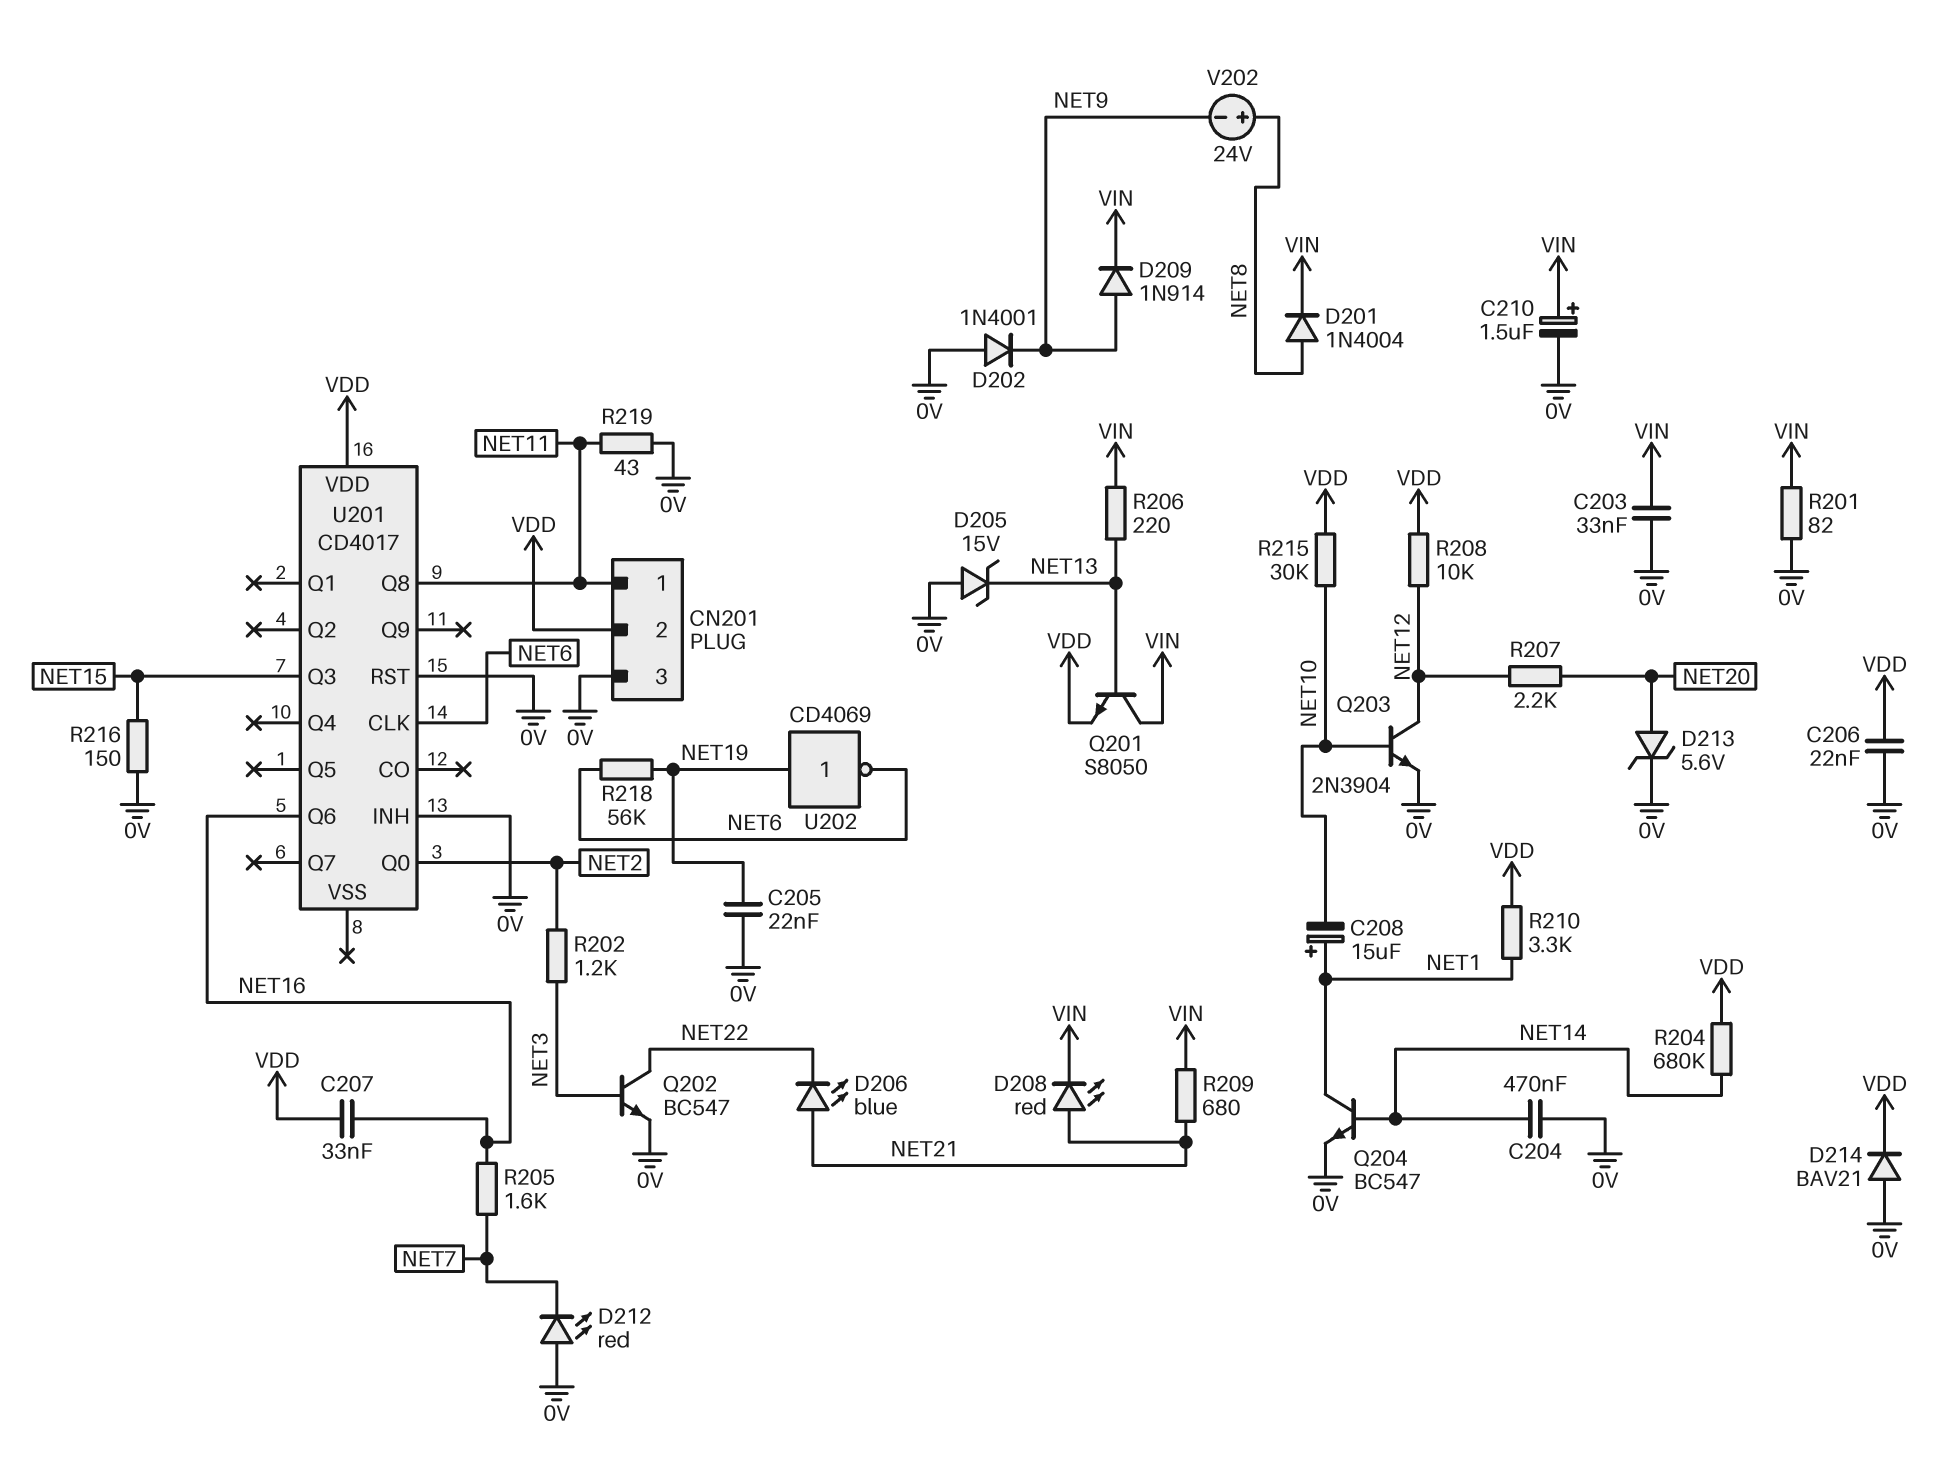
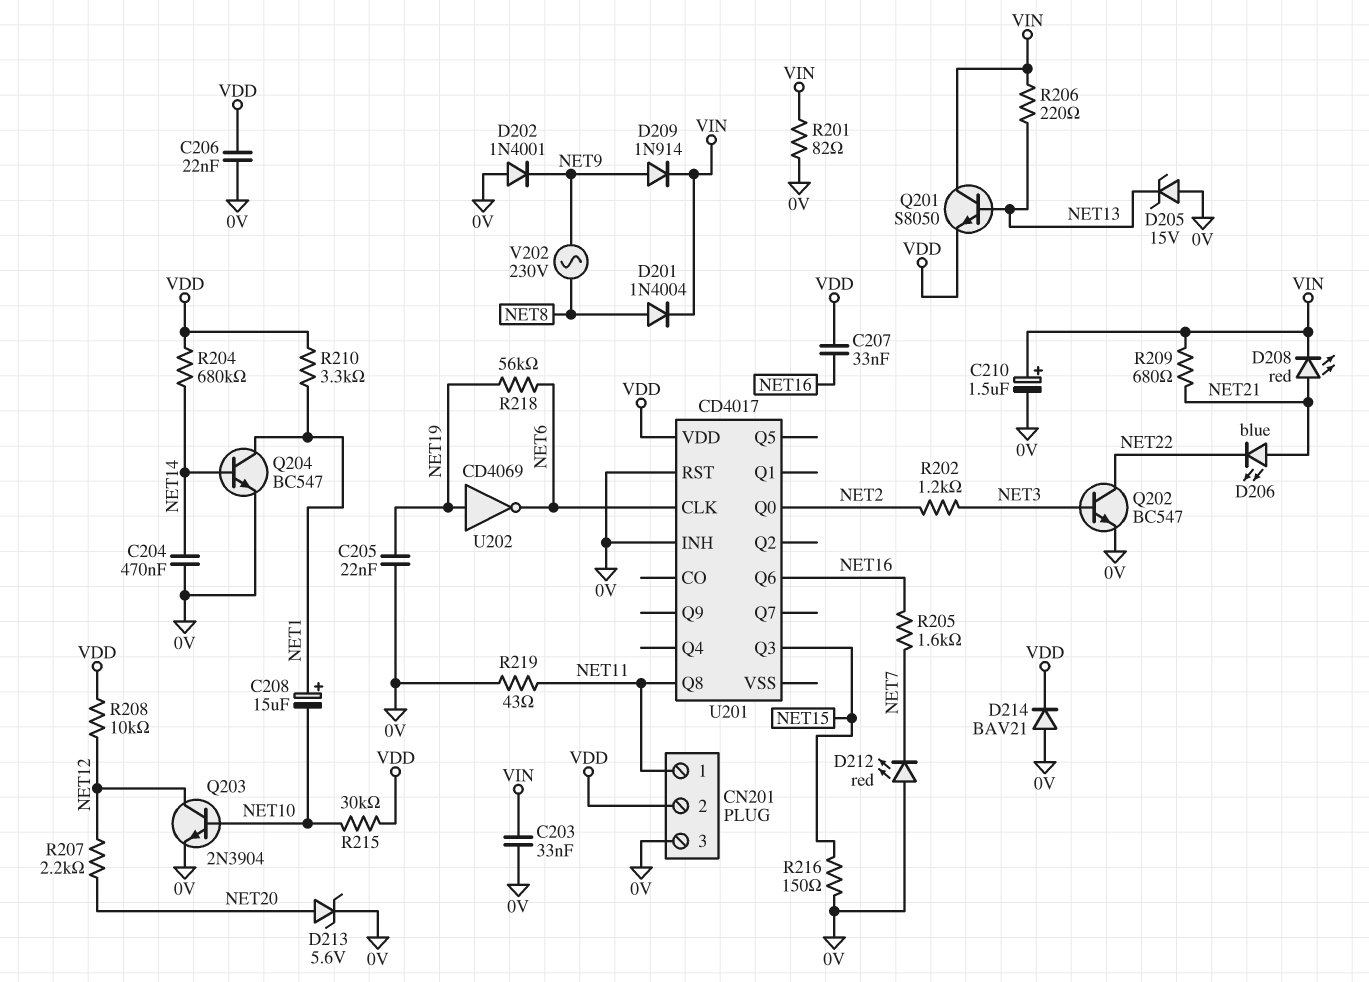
V202: 24V (plus NET8, minus NET9) -> AC 230V (NET8, NET9)

